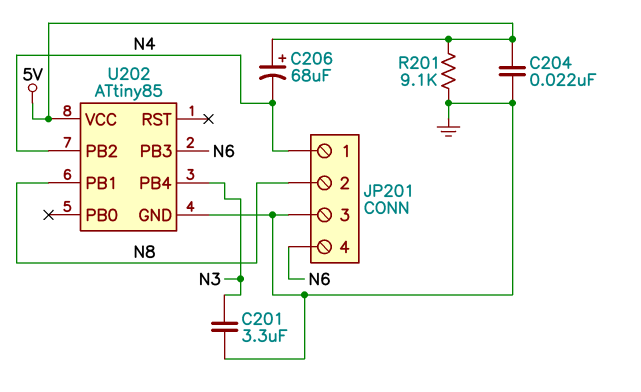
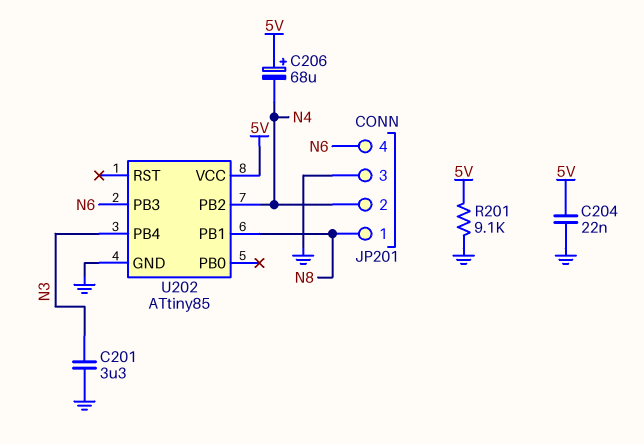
JP201 pin 1: N4 -> N8
JP201 pin 2: N8 -> N4

